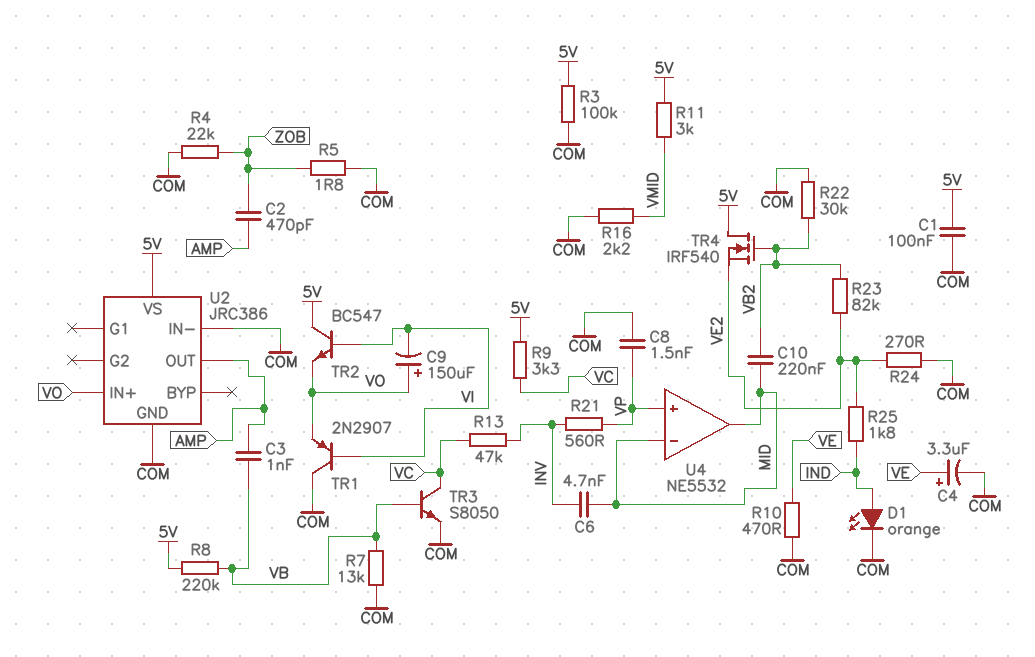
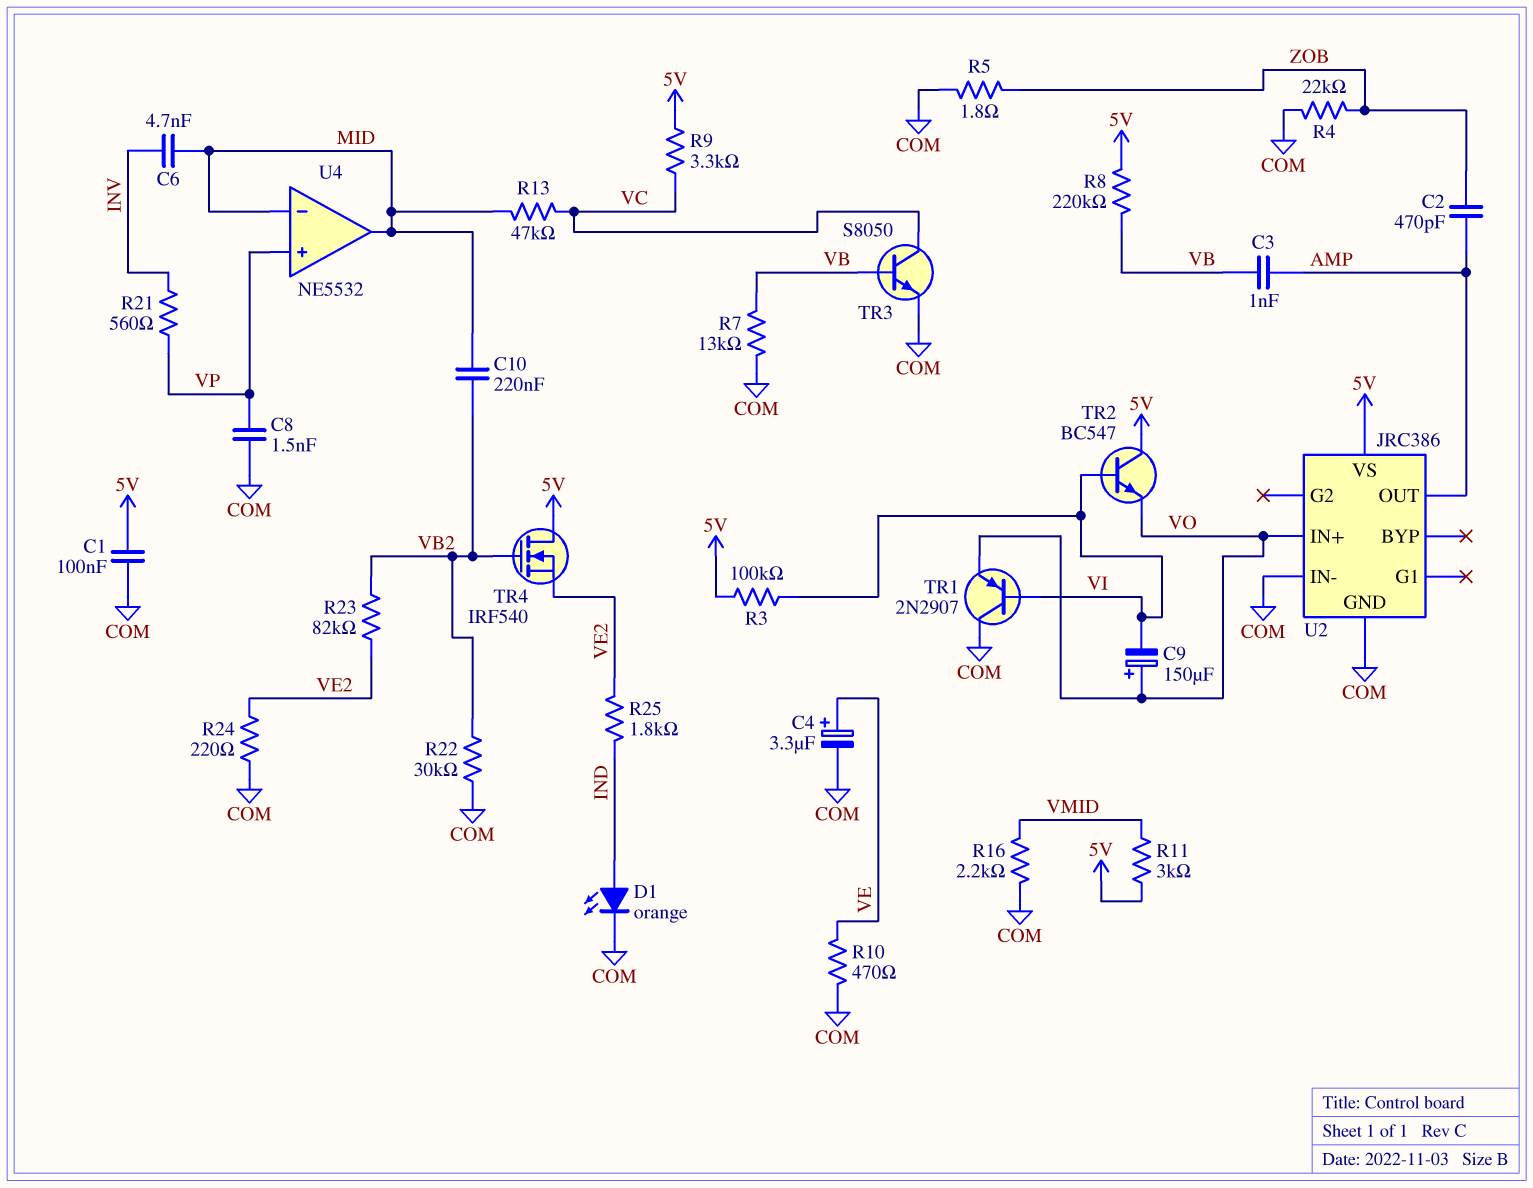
R3: 100k (5V, COM) -> 100k (5V, VI)
R13: 47k (INV, VC) -> 47k (MID, VC)
R24: 270 (COM, VE2) -> 220 (COM, VE2)

